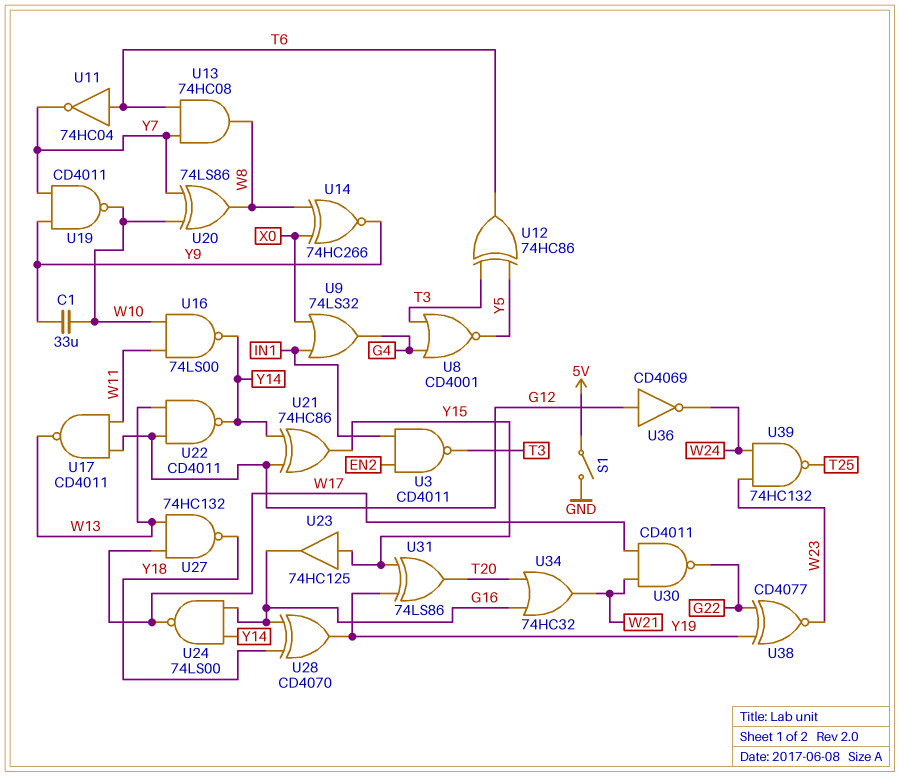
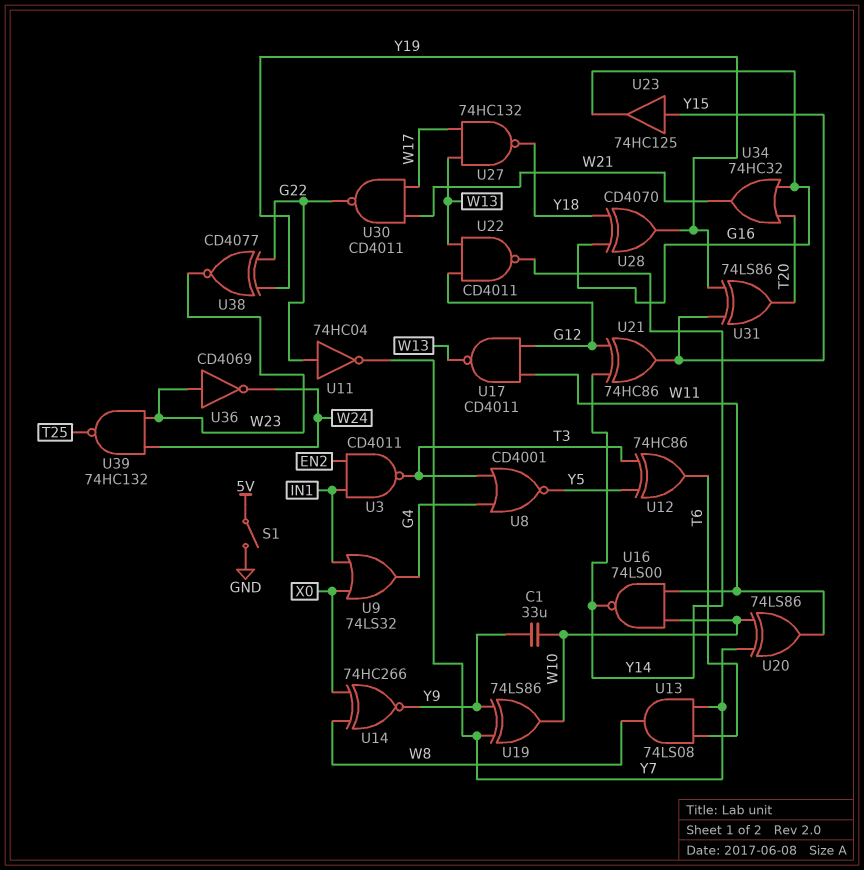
U11: NOT 74HC04 (in T6, out Y7) -> NOT 74HC04 (in G22, out Y7)
U13: AND 74HC08 (in T6, in Y7, out W8) -> AND 74LS08 (in T6, in Y7, out W8)
U19: NAND CD4011 (in Y7, in Y9, out W10) -> XOR 74LS86 (in Y7, in Y9, out W10)
U20: XOR 74LS86 (in W10, in Y7, out W8) -> XOR 74LS86 (in W10, in Y7, out W11)
U24: NAND 74LS00 (in G16, in Y14, out W17) -> none
U36: NOT CD4069 (in G12, out W24) -> NOT CD4069 (in W23, out W24)

